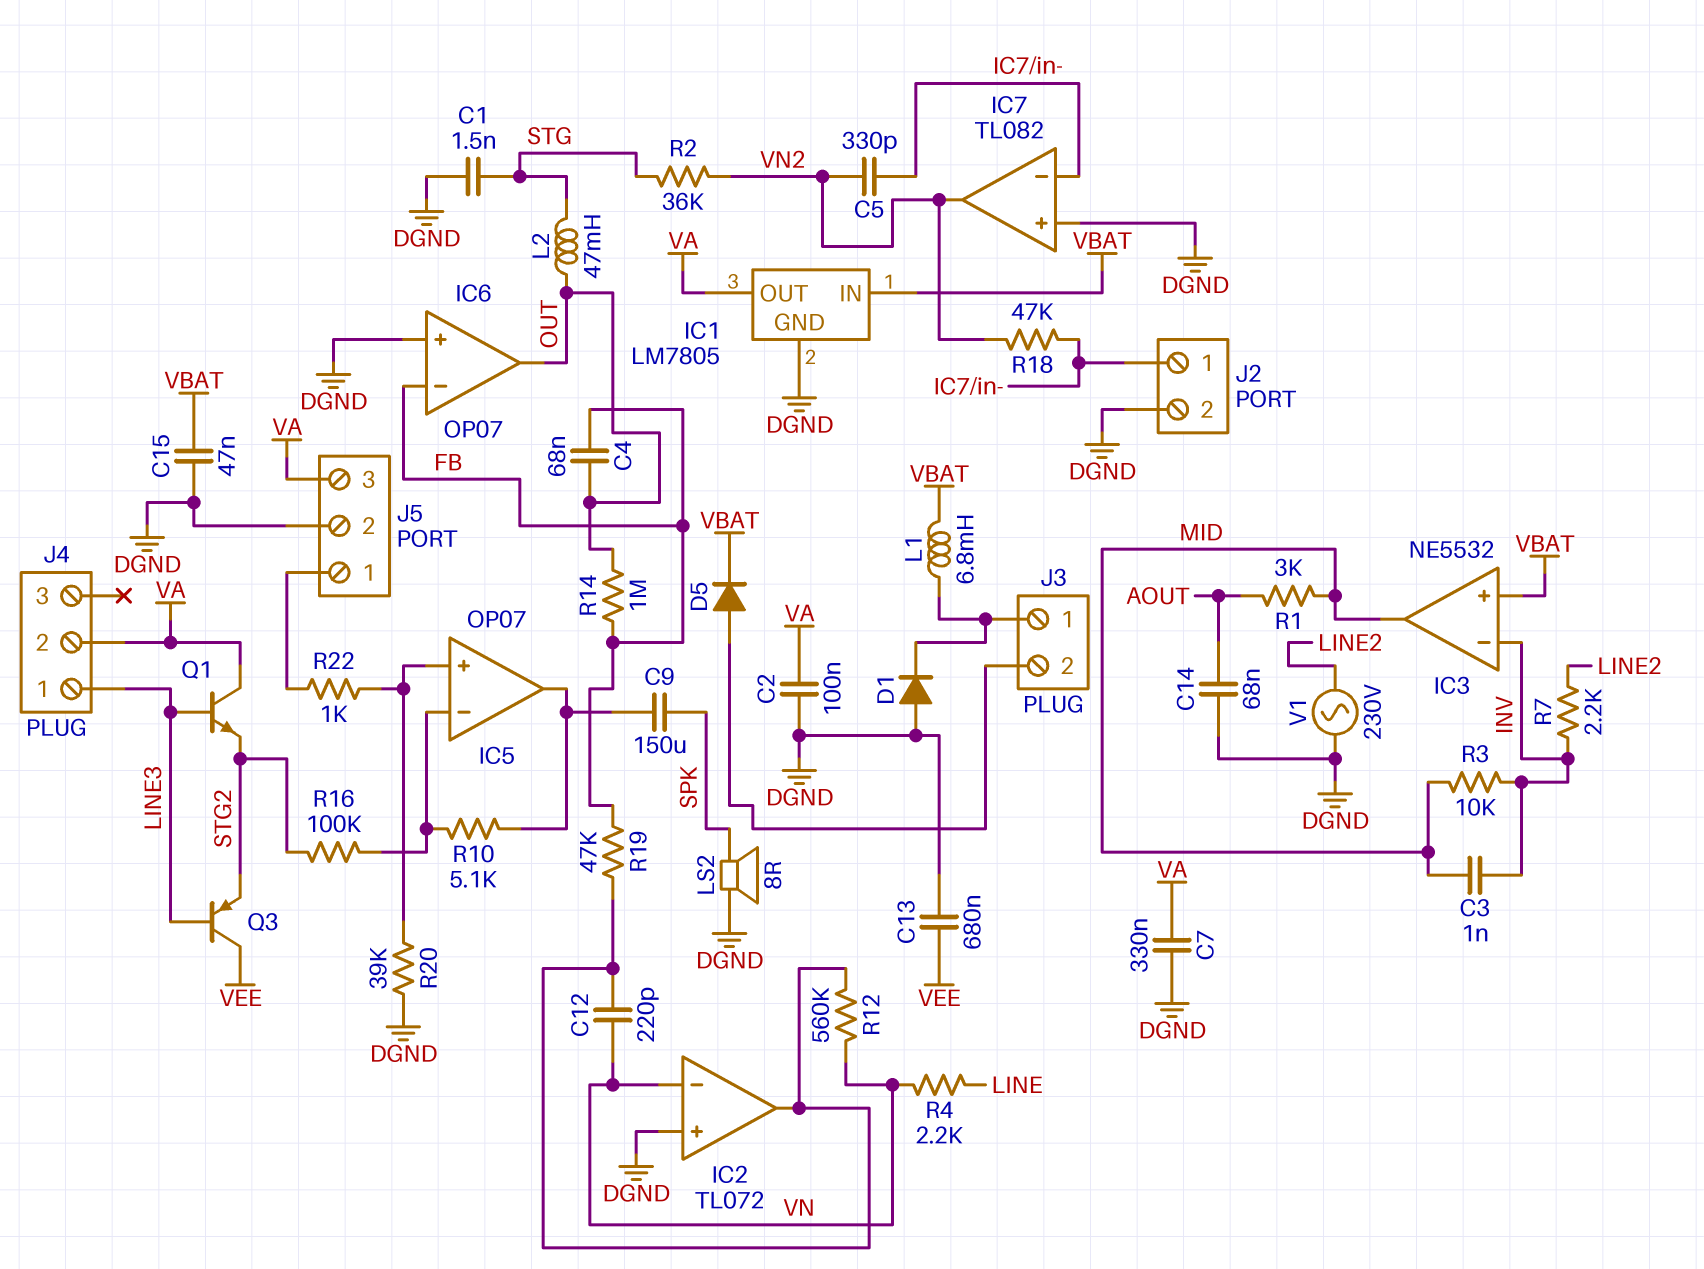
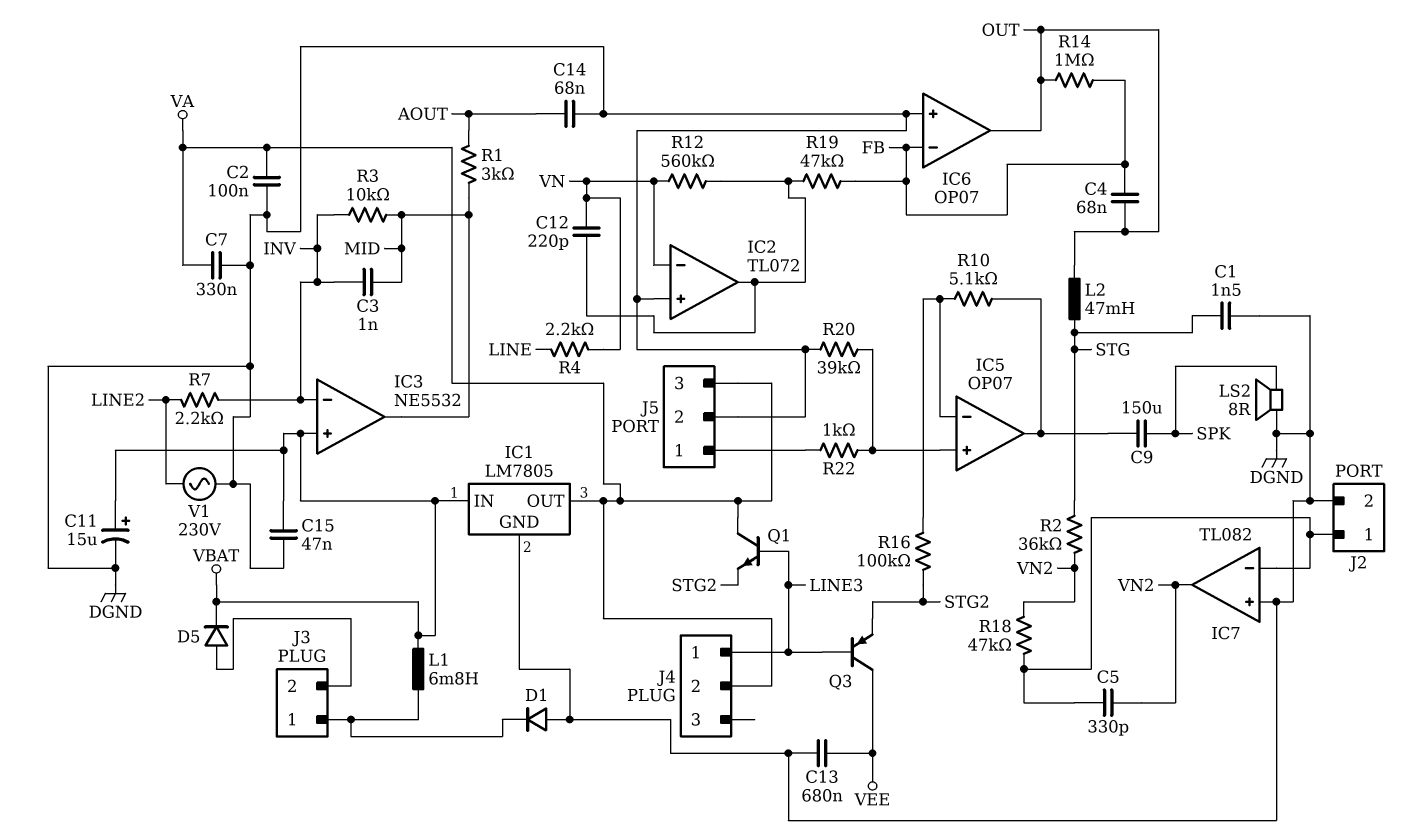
C11: none -> 15uF (plus VBAT, minus DGND)

